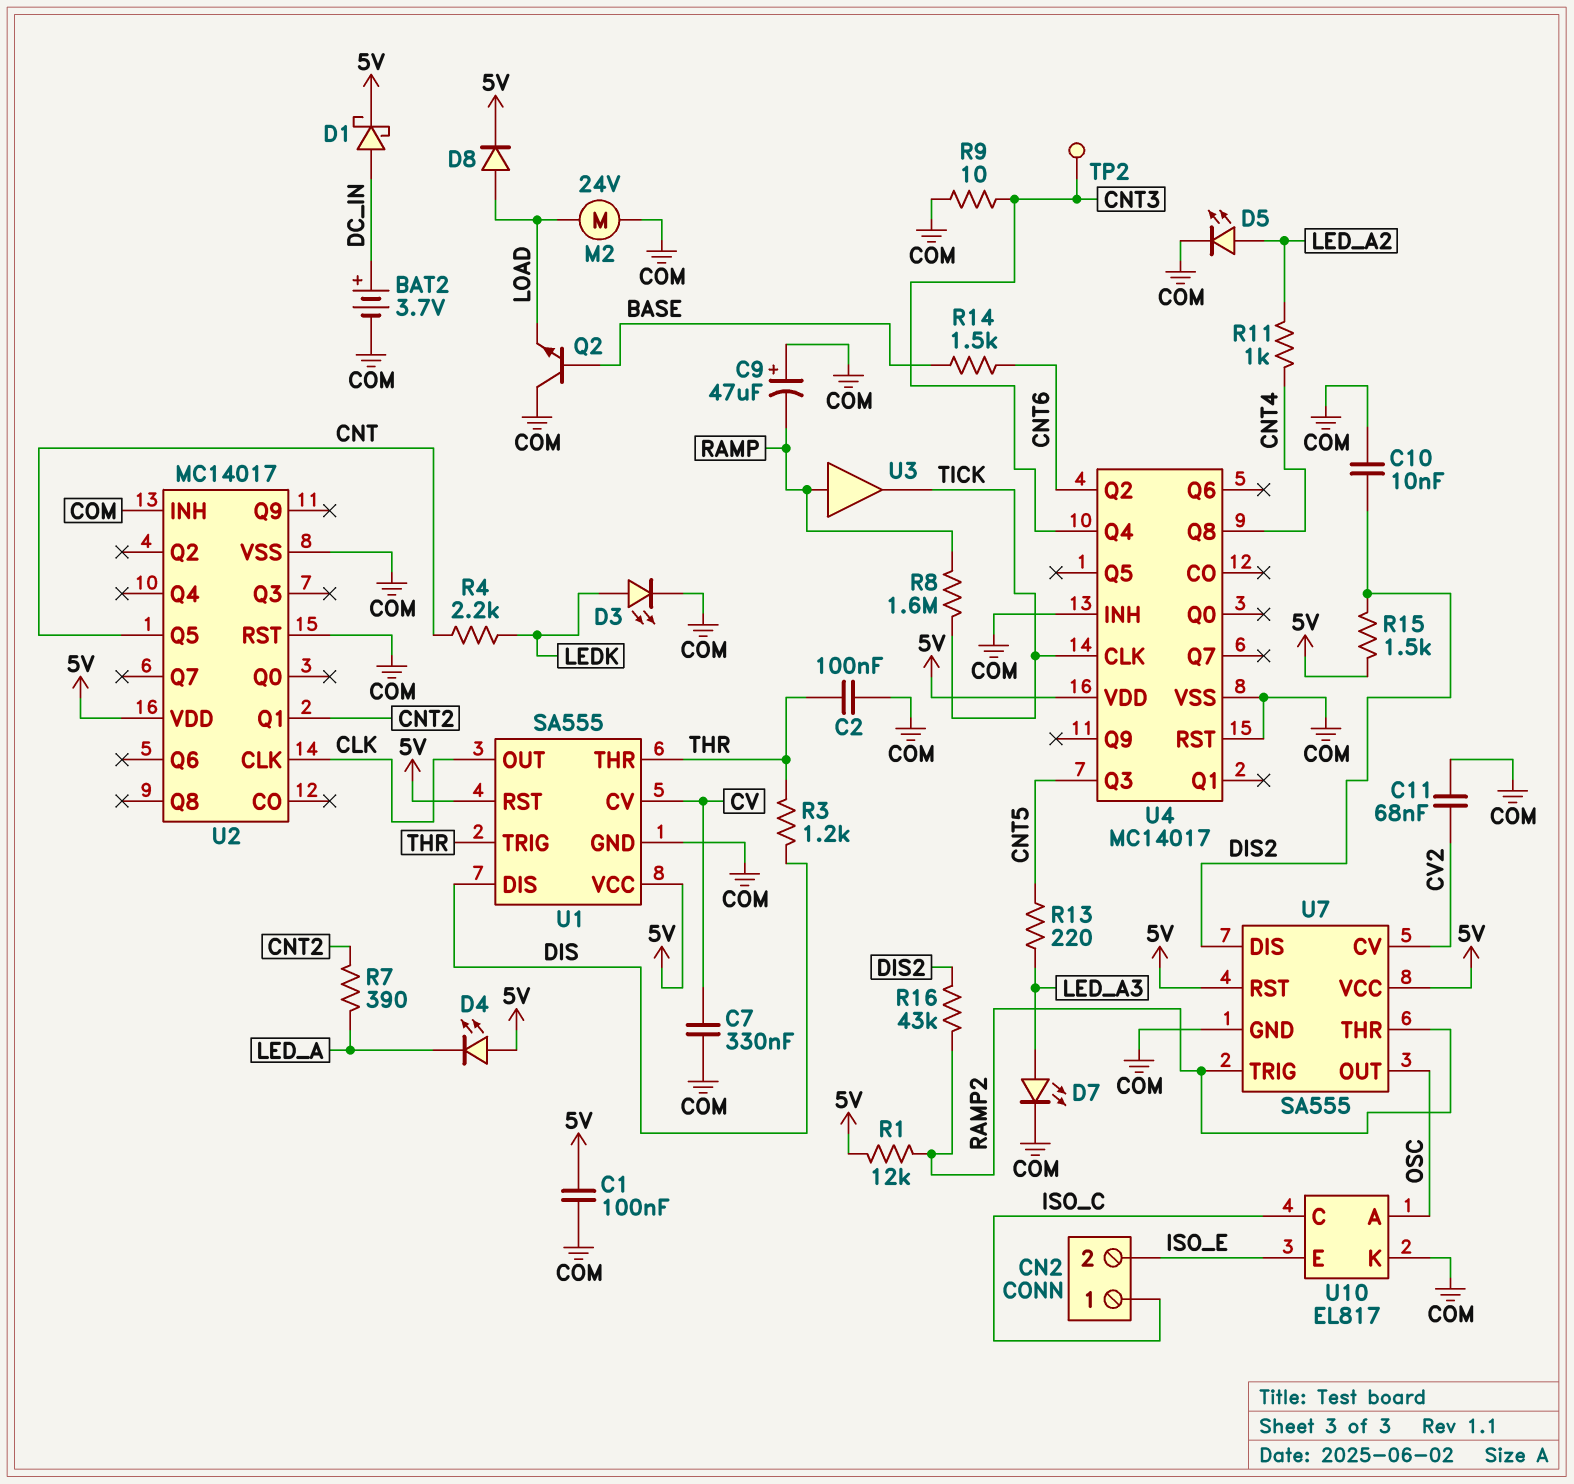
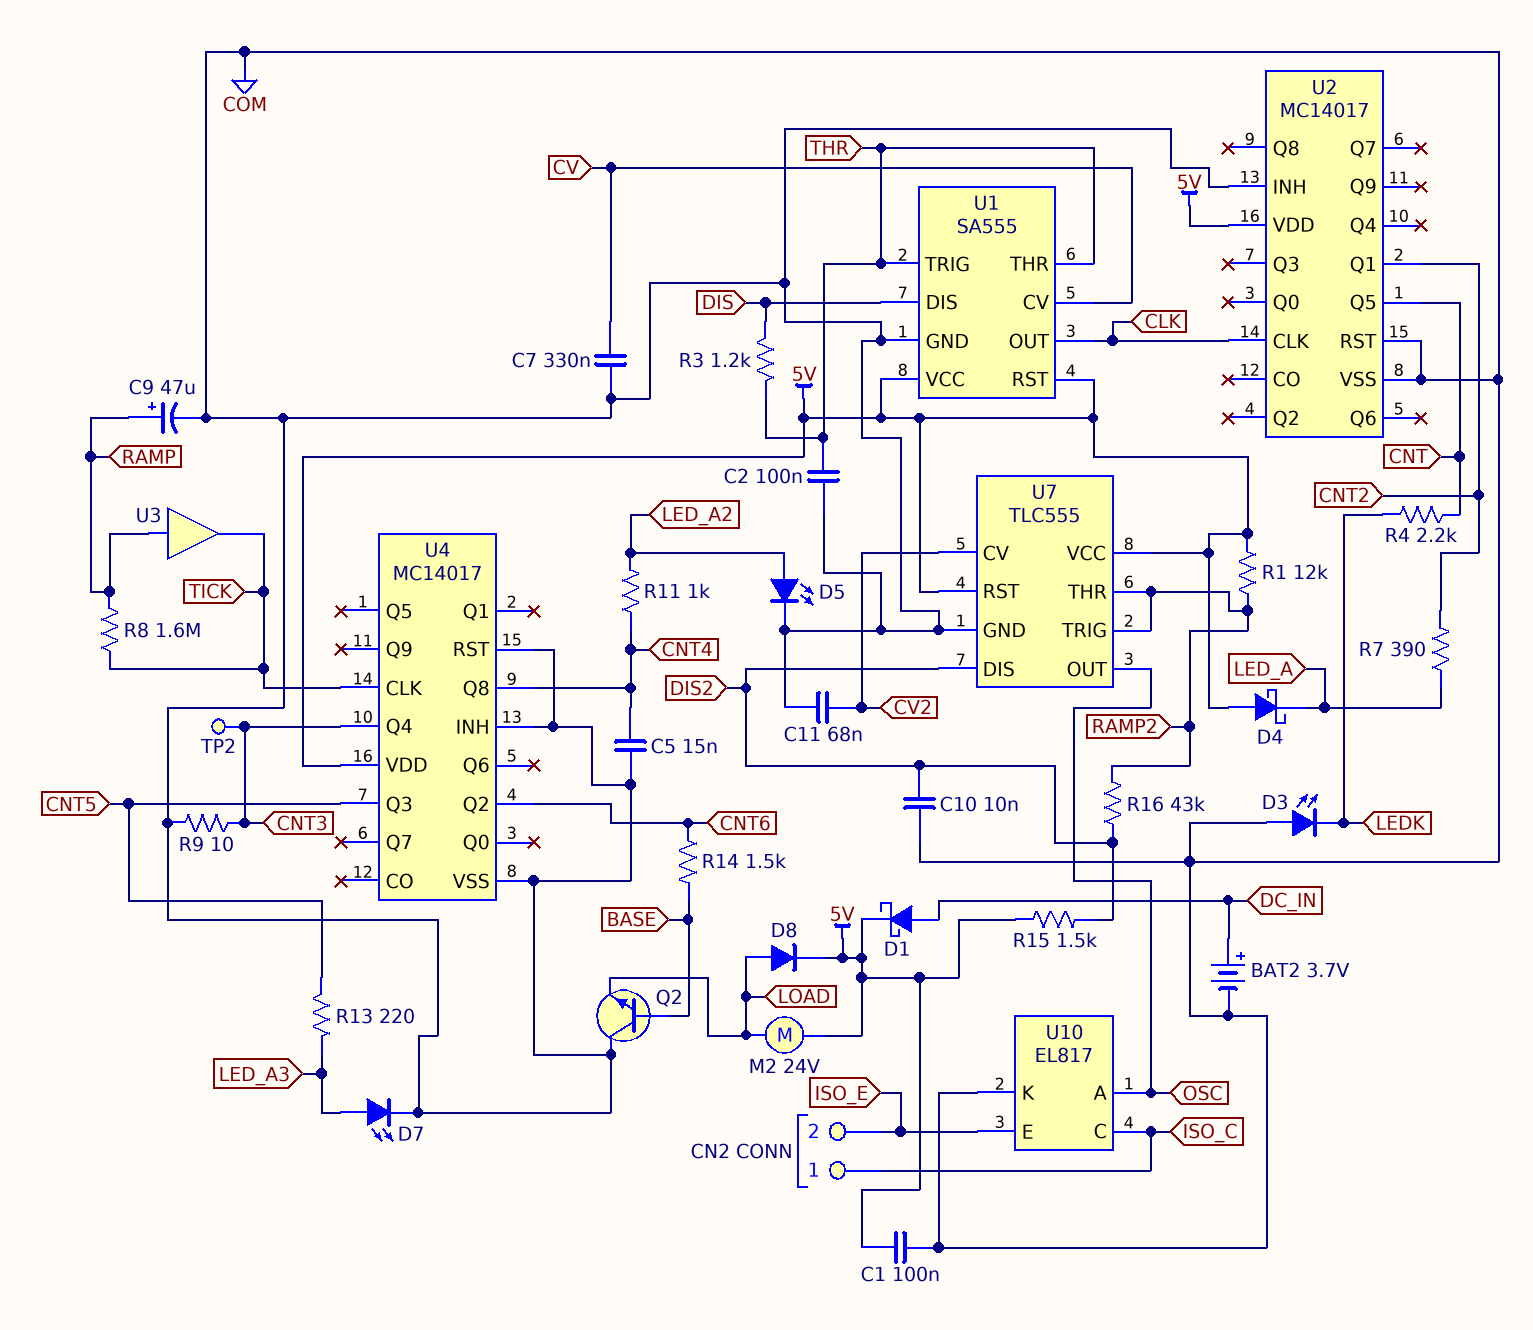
C5: none -> 15nF (CNT4, COM)
C9: 47uF (plus COM, minus RAMP) -> 47uF (plus RAMP, minus COM)
D3: LED (A LEDK, K COM) -> LED (A COM, K LEDK)
D4: LED (A 5V, K LED_A) -> schottky (A 5V, K LED_A)
M2: motor 24V (COM, LOAD) -> motor 24V (5V, LOAD)
U7: SA555 -> TLC555

